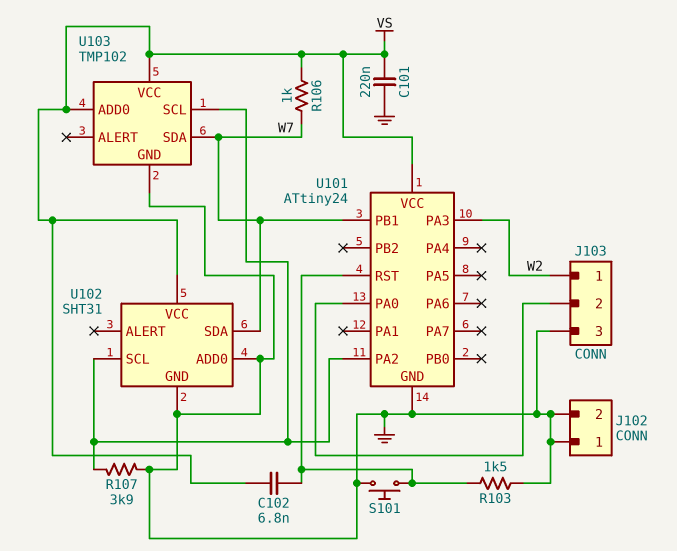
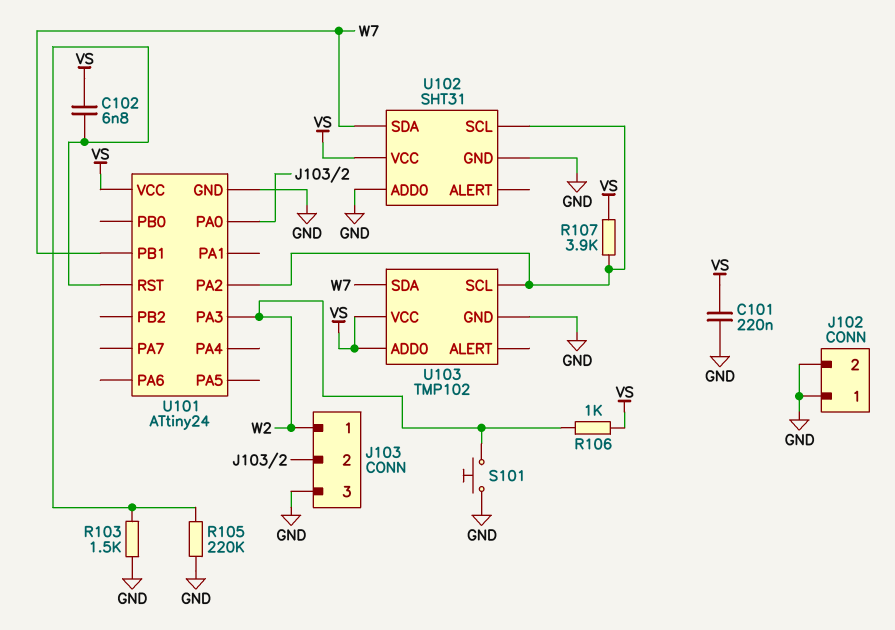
R105: none -> 220k (GND, U101/RST)
R106: 1k (VS, W7) -> 1k (VS, W2)
R107: 3.9k (GND, U101/PA2) -> 3.9k (U101/PA2, VS)
S101: button (GND, U101/RST) -> button (GND, W2)

